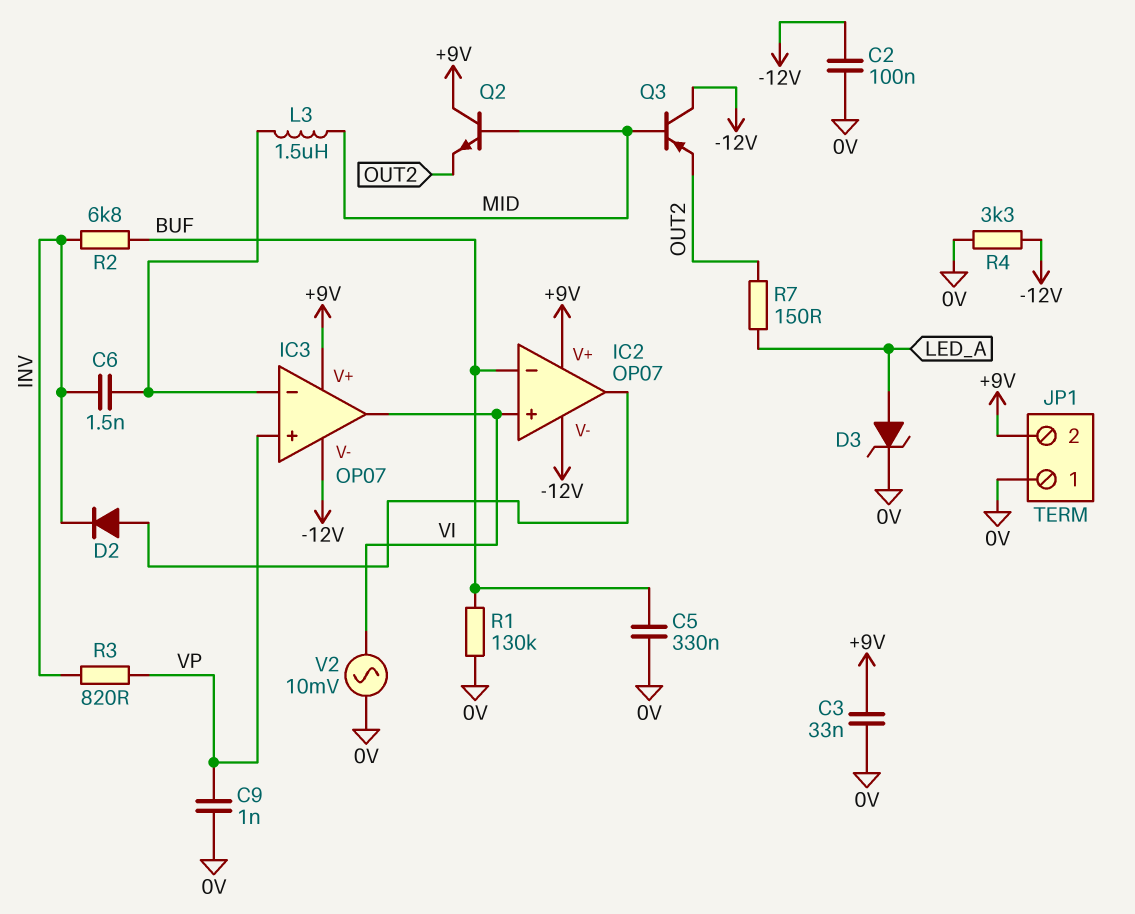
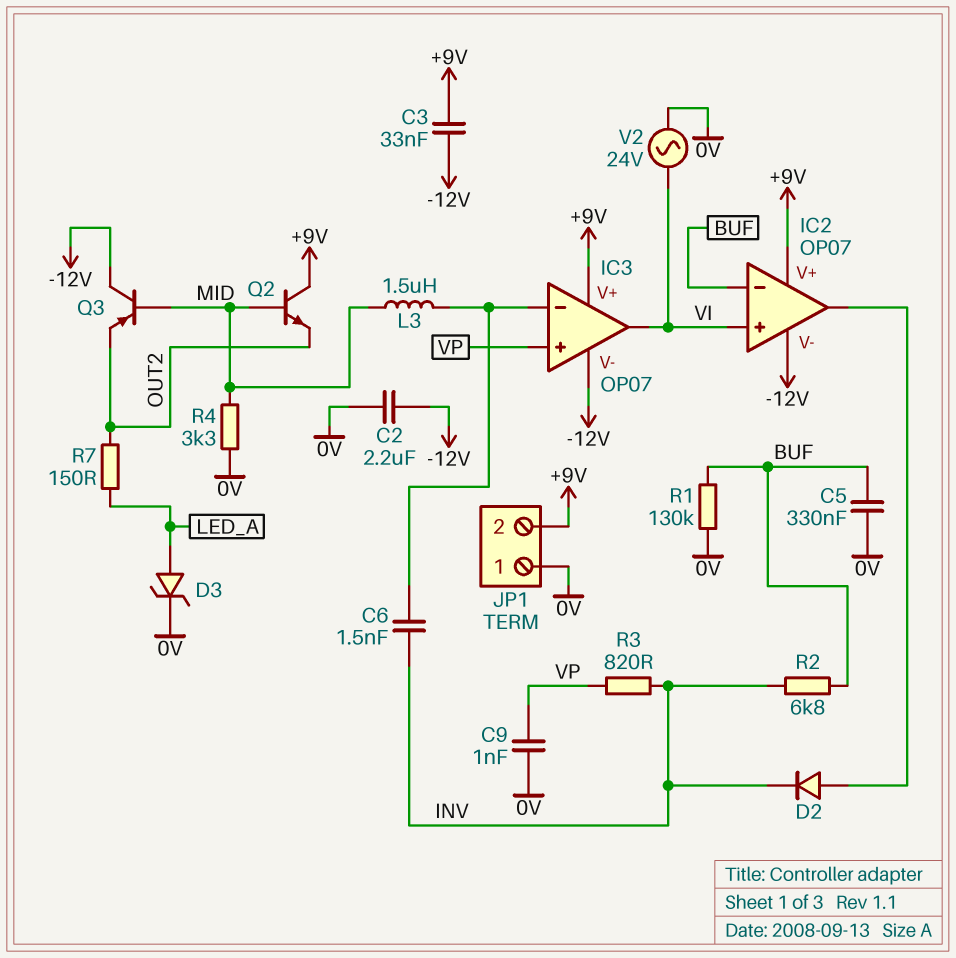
C2: 100nF (-12V, 0V) -> 2.2uF (-12V, 0V)
C3: 33nF (+9V, 0V) -> 33nF (+9V, -12V)
R4: 3.3k (-12V, 0V) -> 3.3k (0V, MID)
V2: AC 10mV (0V, VI) -> AC 24V (0V, VI)

